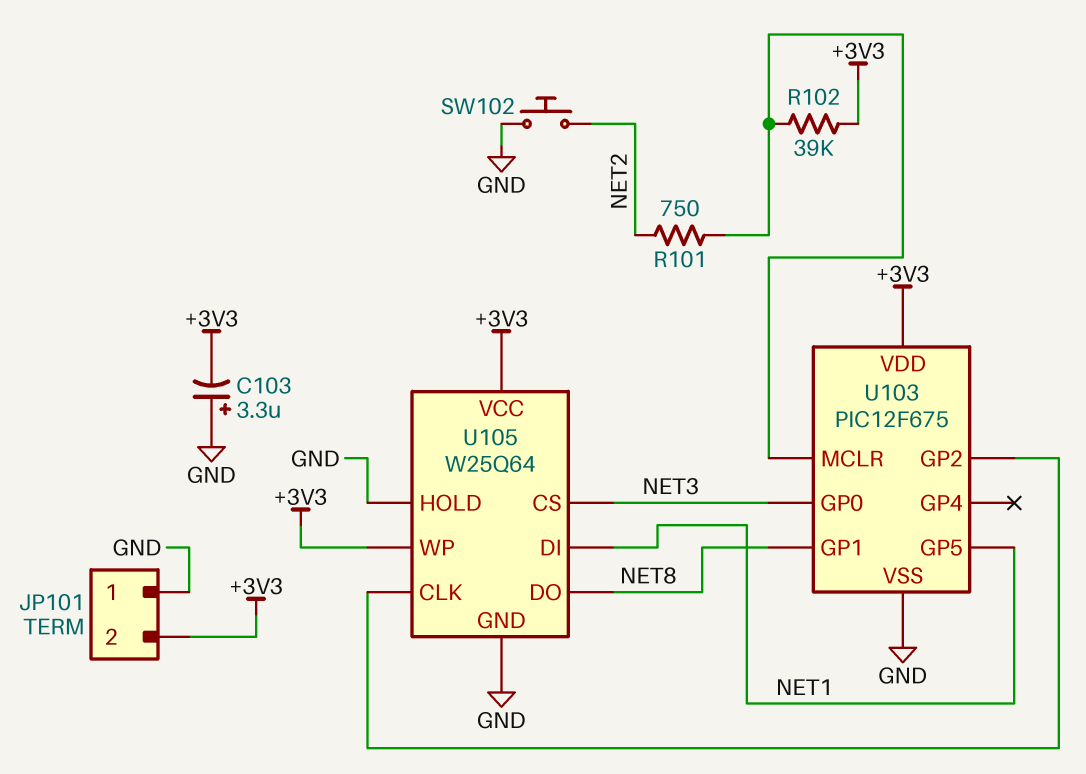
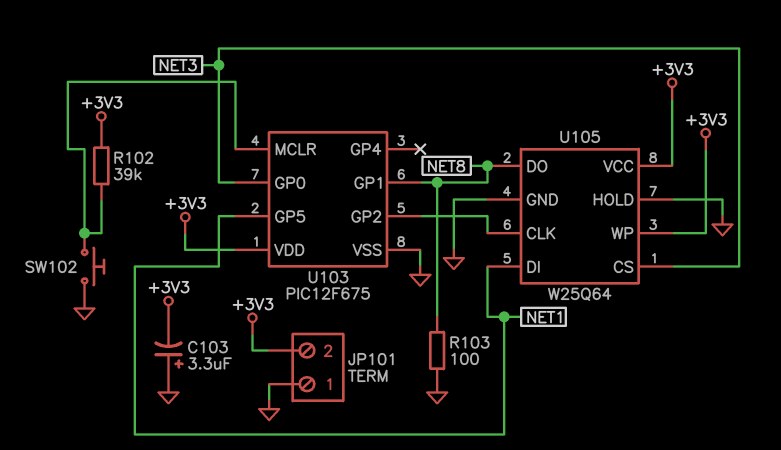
R101: 750 (NET2, U103/MCLR) -> none
R103: none -> 100 (GND, NET8)
SW102: button (GND, NET2) -> button (GND, U103/MCLR)

